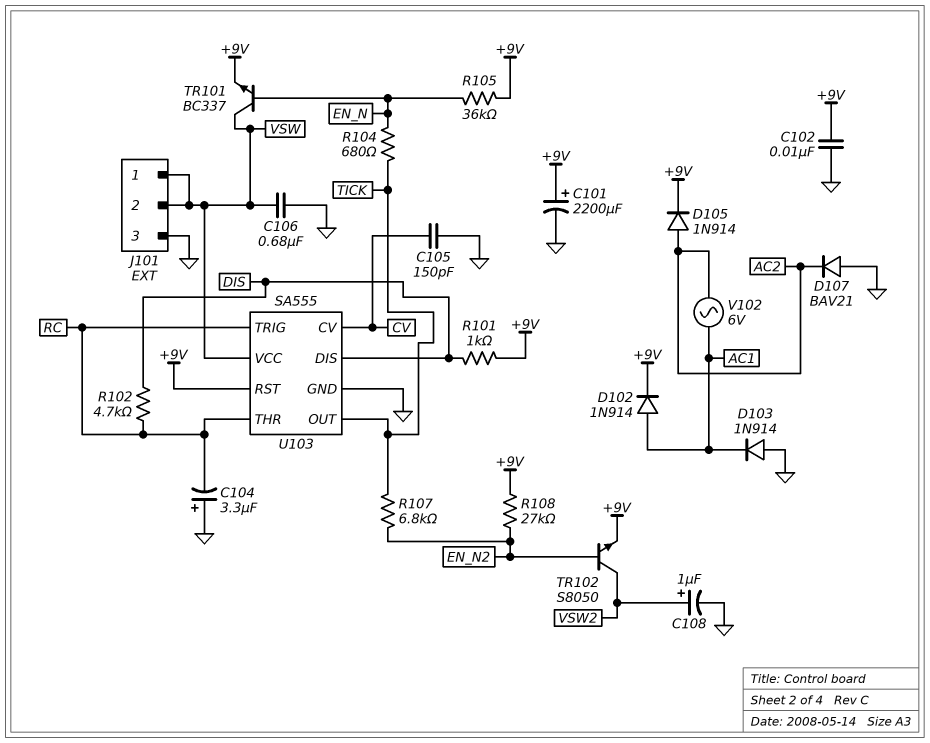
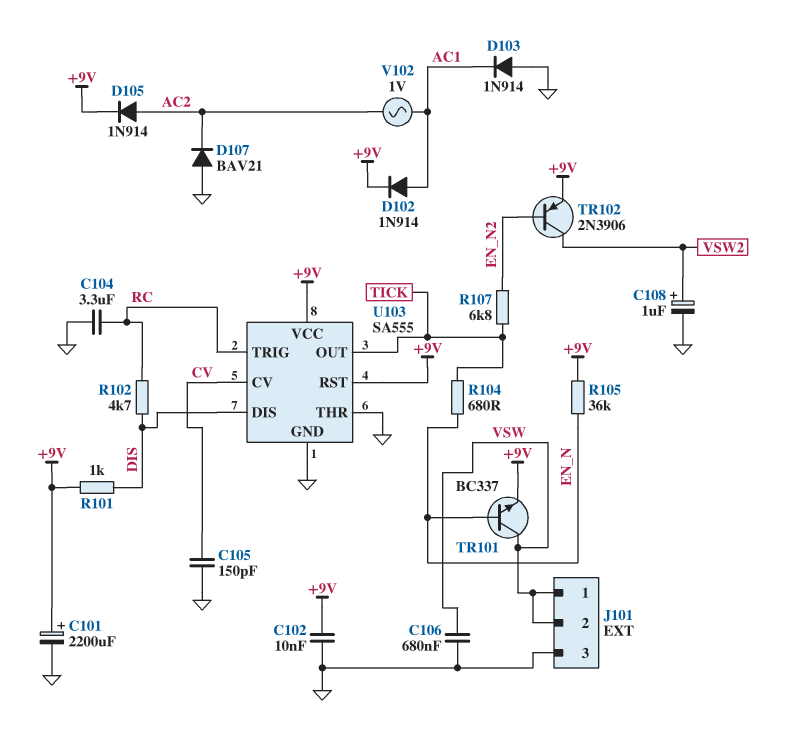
C104: 3.3uF (plus GND, minus RC) -> 3.3uF (GND, RC)
R108: 27k (+9V, EN_N2) -> none
TR102: NPN S8050 (B EN_N2, C VSW2, E +9V) -> PNP 2N3906 (B EN_N2, C VSW2, E +9V)
U103 pin THR: RC -> GND
U103 pin VCC: VSW -> +9V
V102: AC 6V (AC1, AC2) -> AC 1V (AC1, AC2)

